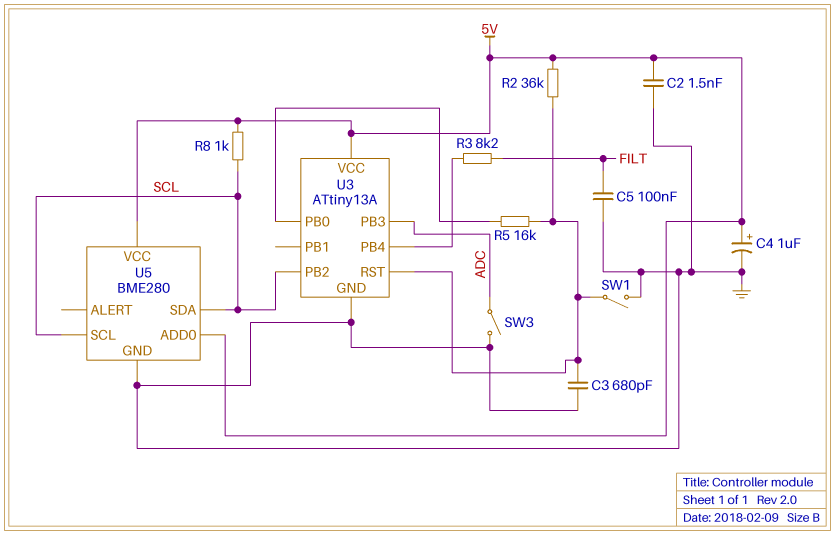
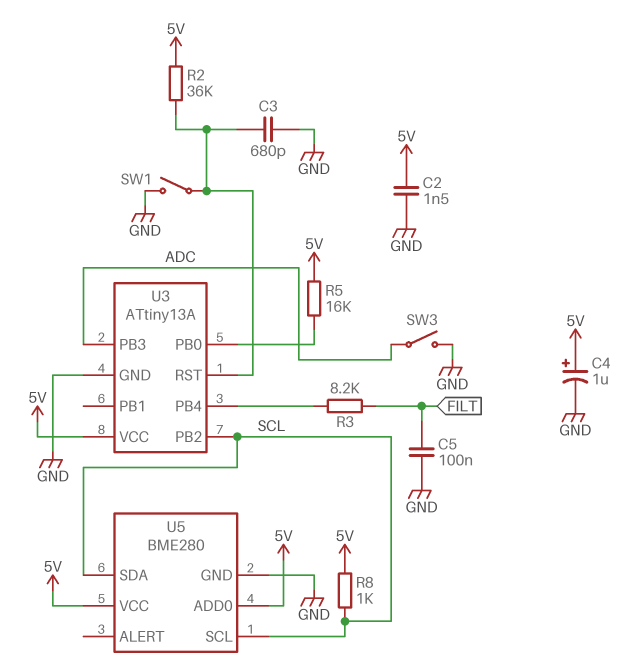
R5: 16k (U3/PB0, U3/RST) -> 16k (5V, U3/PB0)

